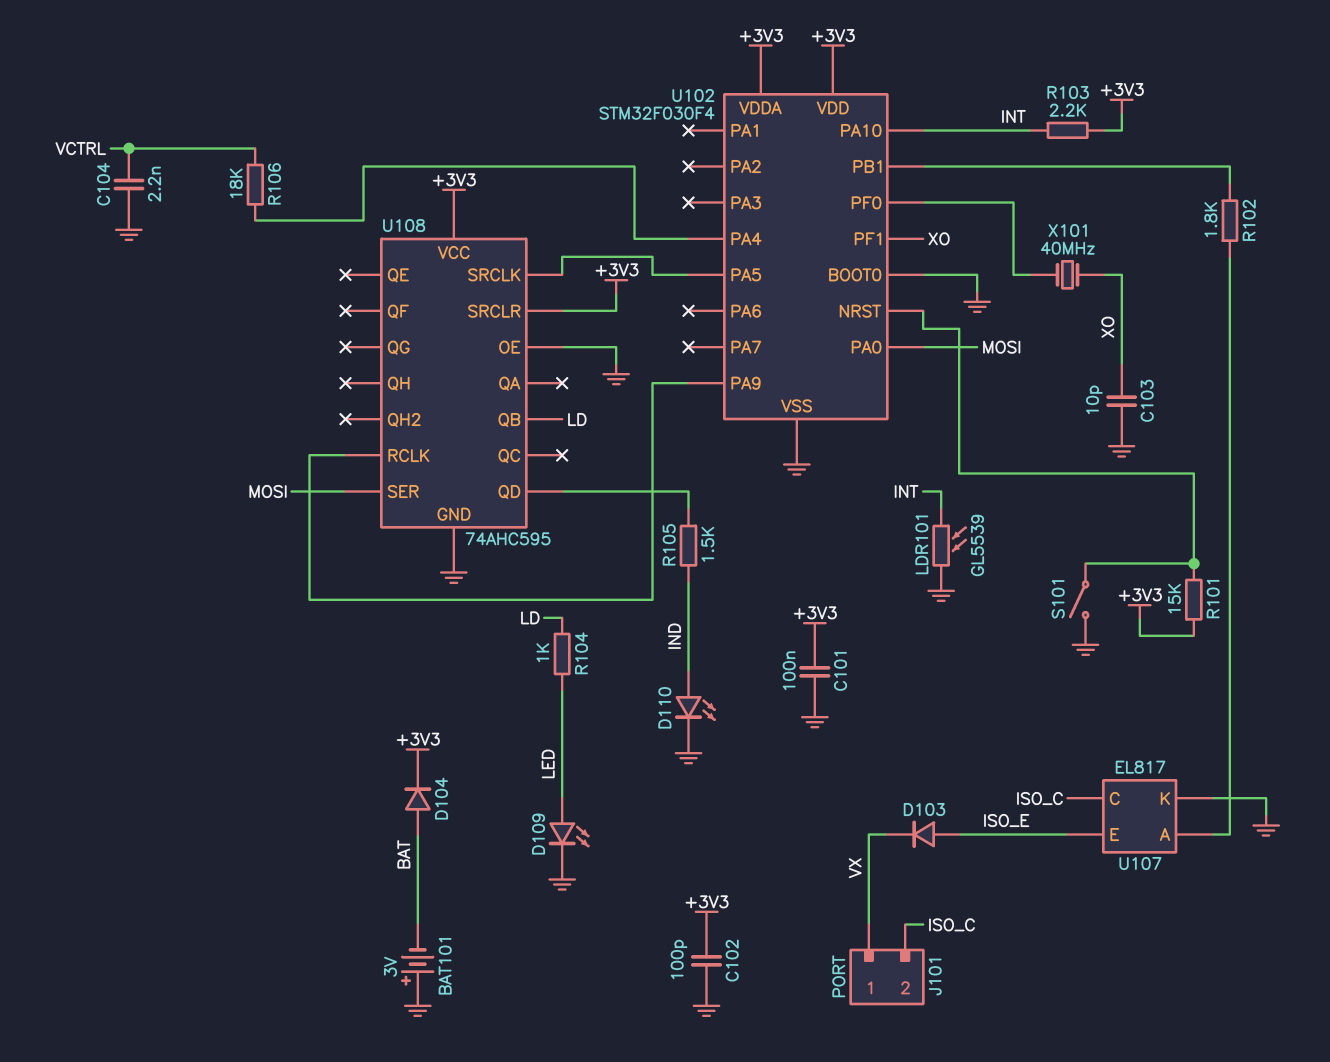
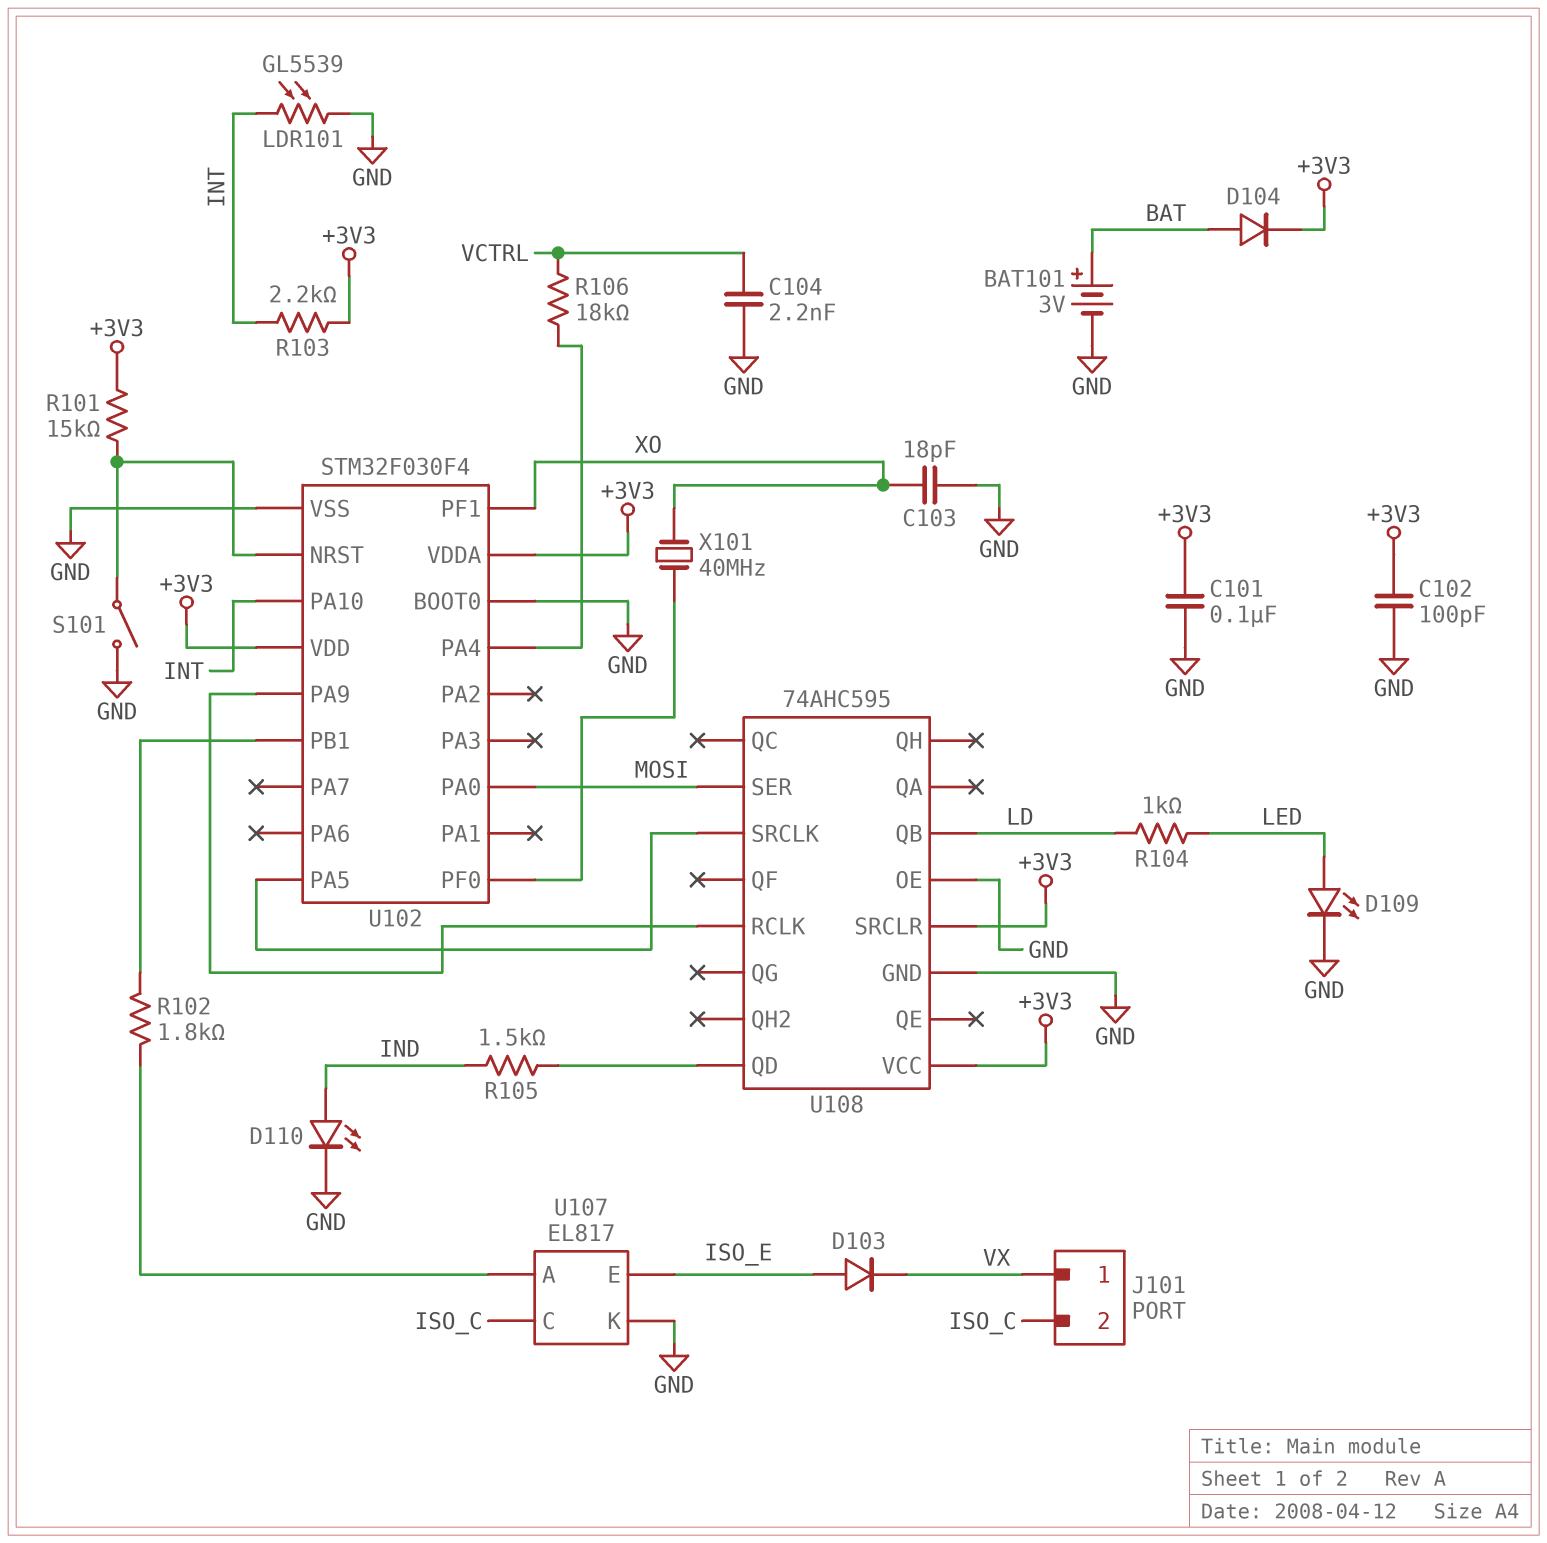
BAT101: 3V (plus GND, minus BAT) -> 3V (plus BAT, minus GND)
C103: 10pF (GND, XO) -> 18pF (GND, XO)

